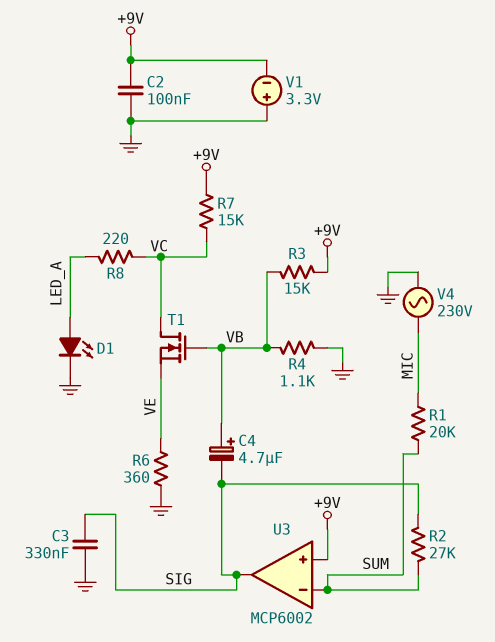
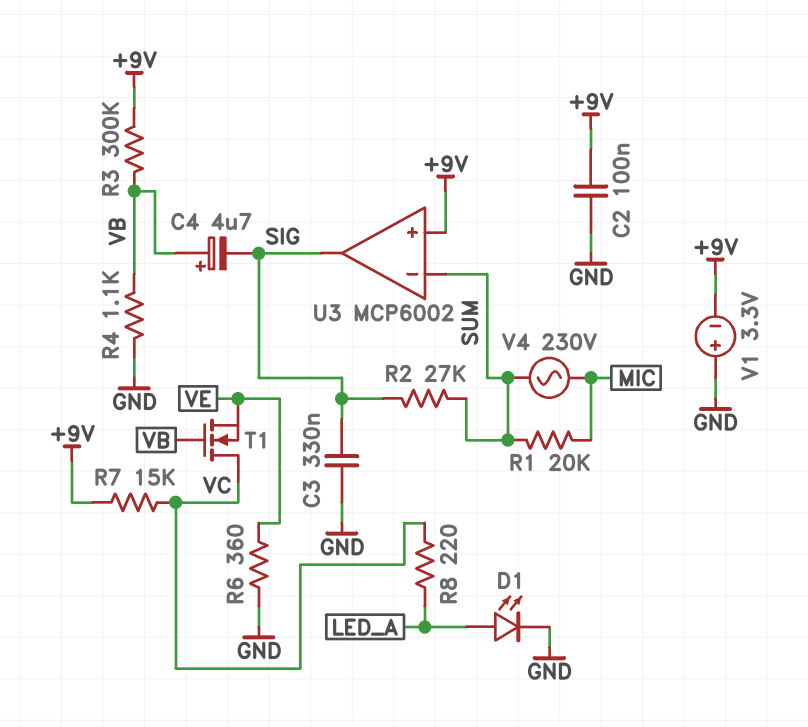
R3: 15k (+9V, VB) -> 300k (+9V, VB)
V4: AC 230V (GND, MIC) -> AC 230V (MIC, SUM)

